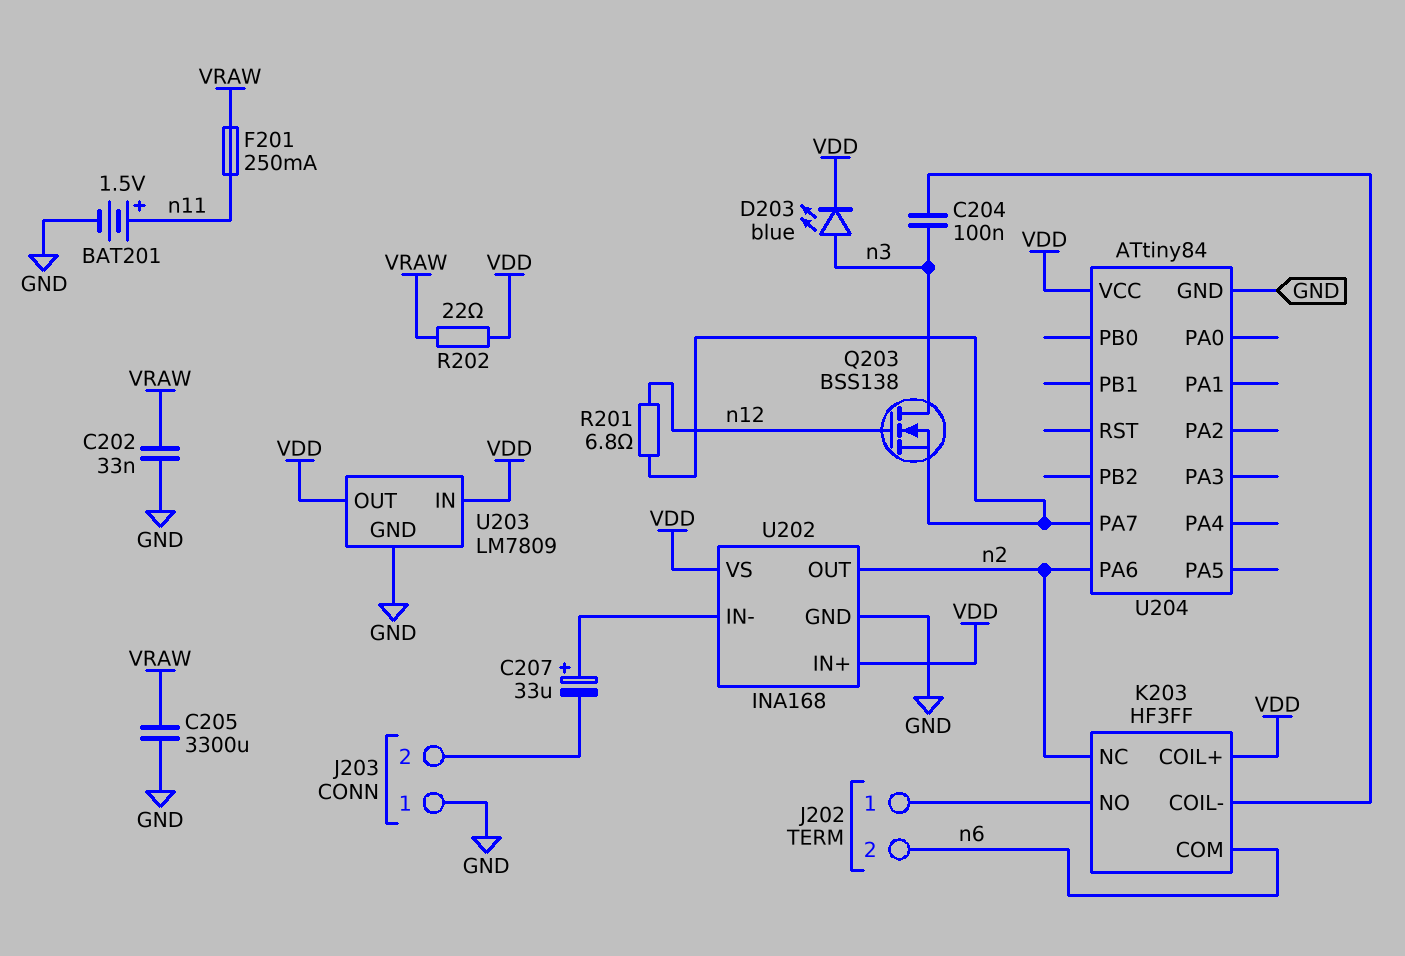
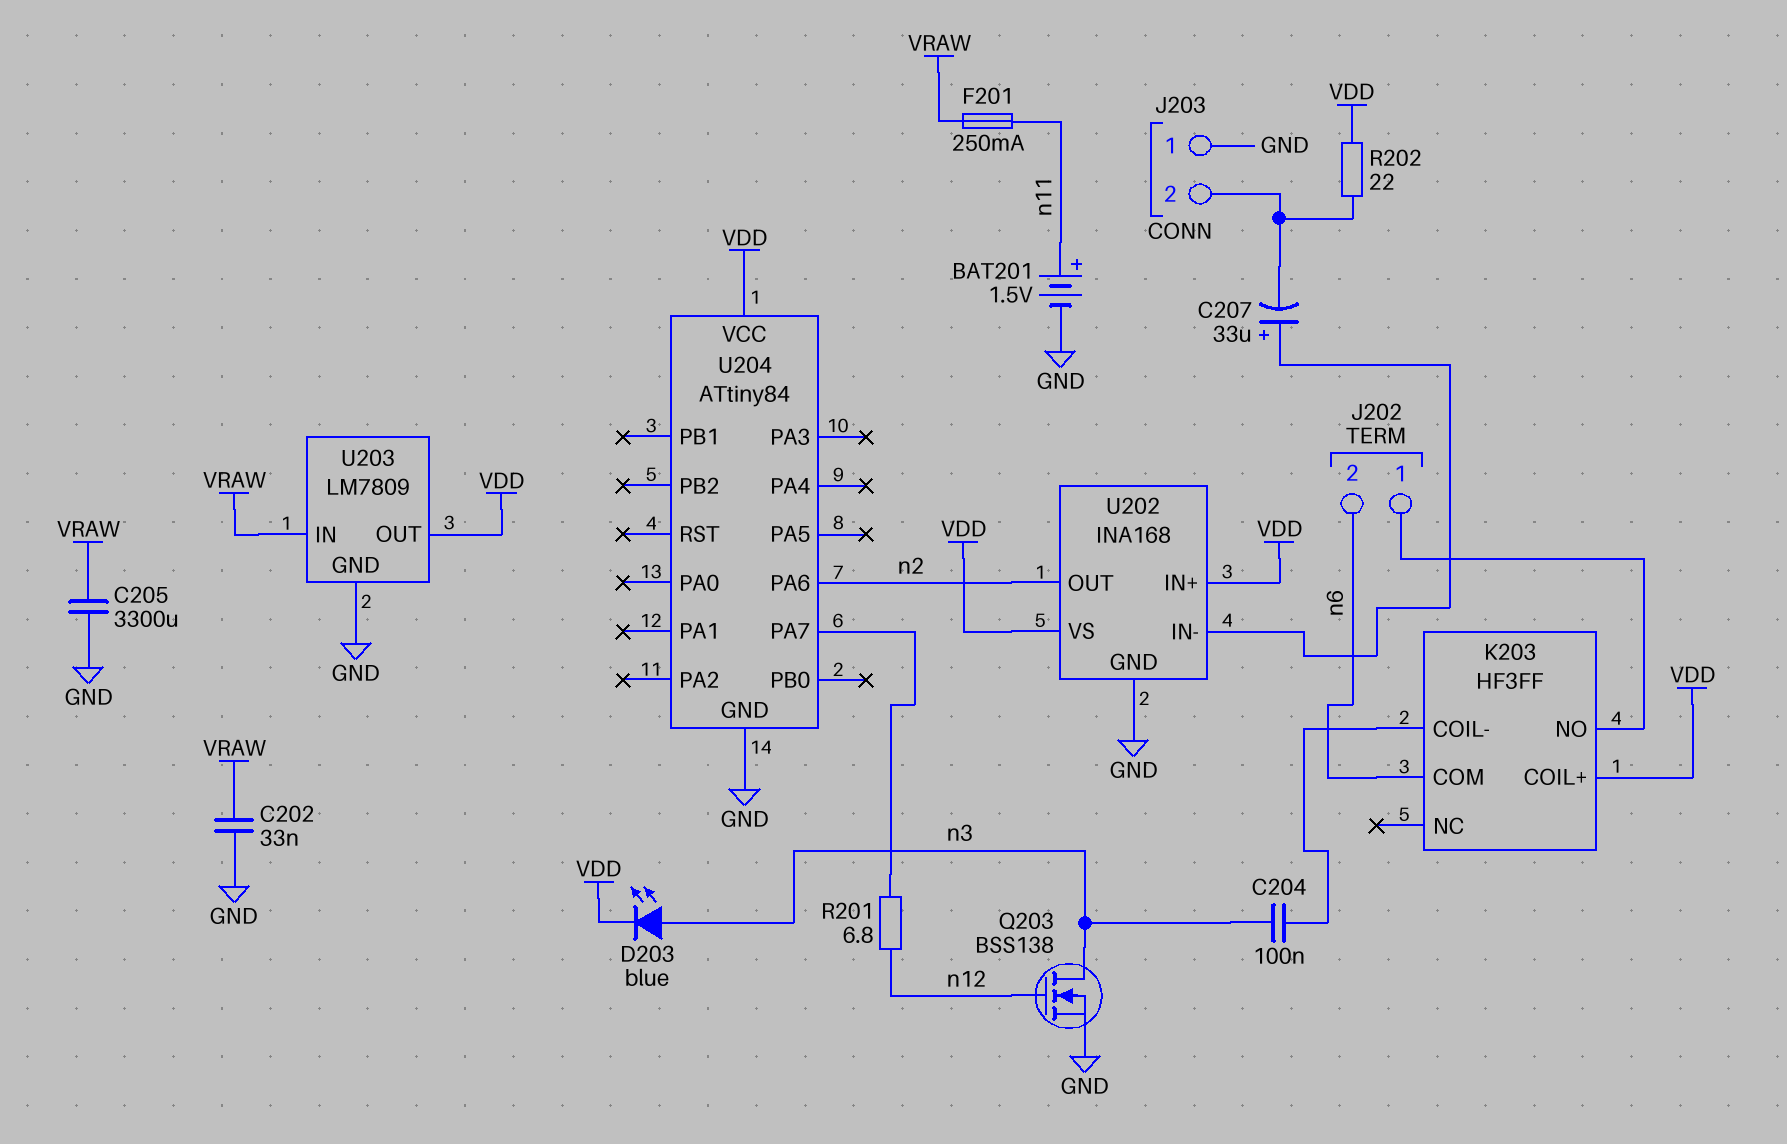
K203 pin NC: n2 -> none
Q203: NMOS BSS138 (G n12, D n3, S U204/PA7) -> NMOS BSS138 (G n12, D n3, S GND)
R202: 22 (VDD, VRAW) -> 22 (J203/2, VDD)
U203 pin IN: VDD -> VRAW

